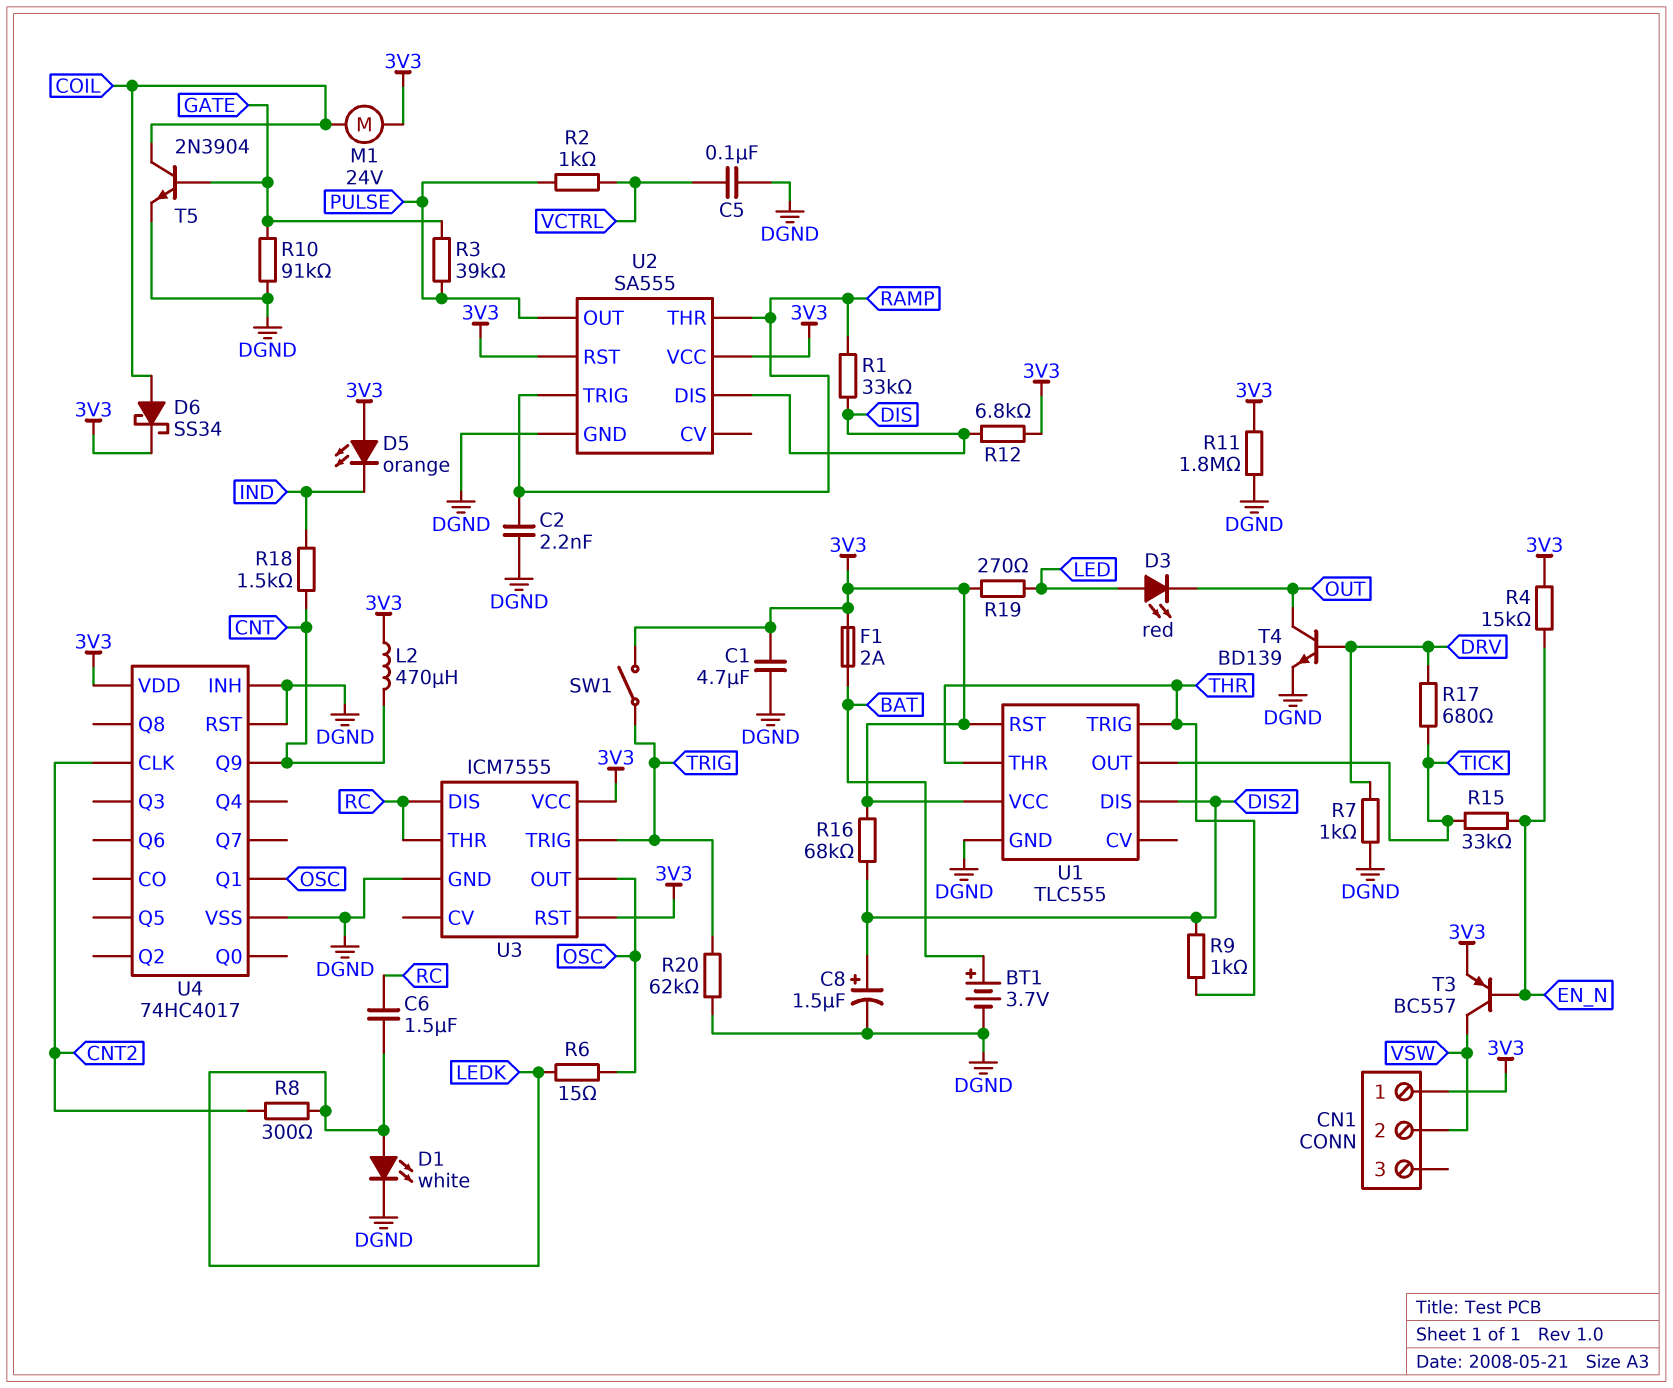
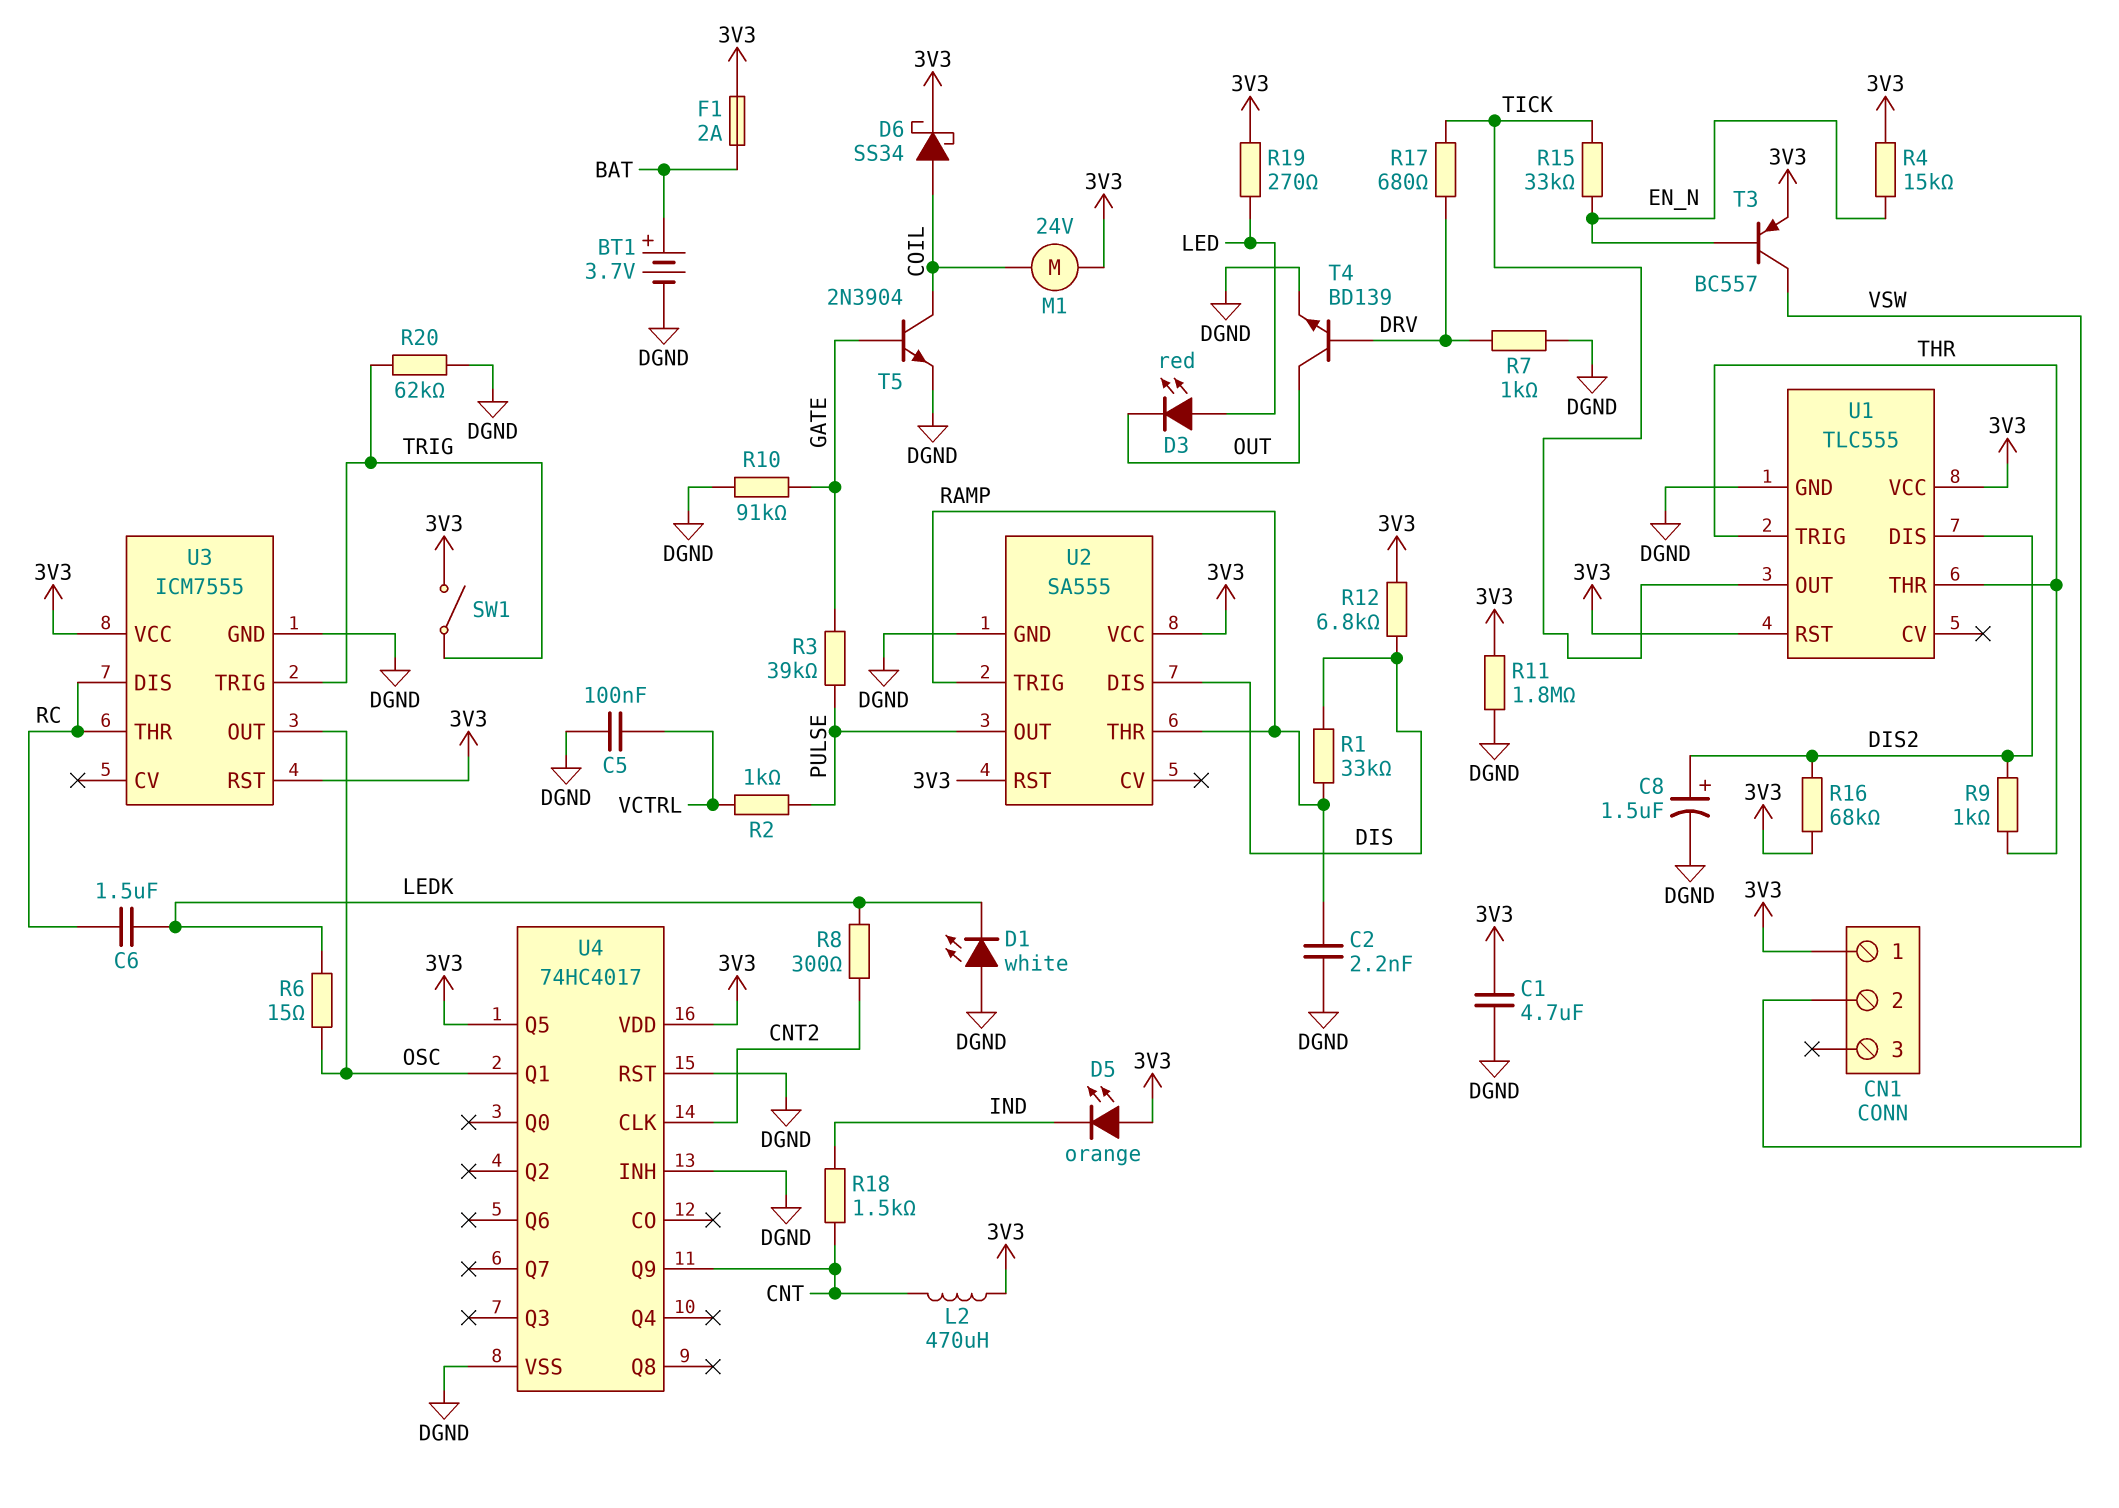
D1: LED white (A LEDK, K DGND) -> LED white (A DGND, K LEDK)
U4 pin Q5: none -> 3V3

